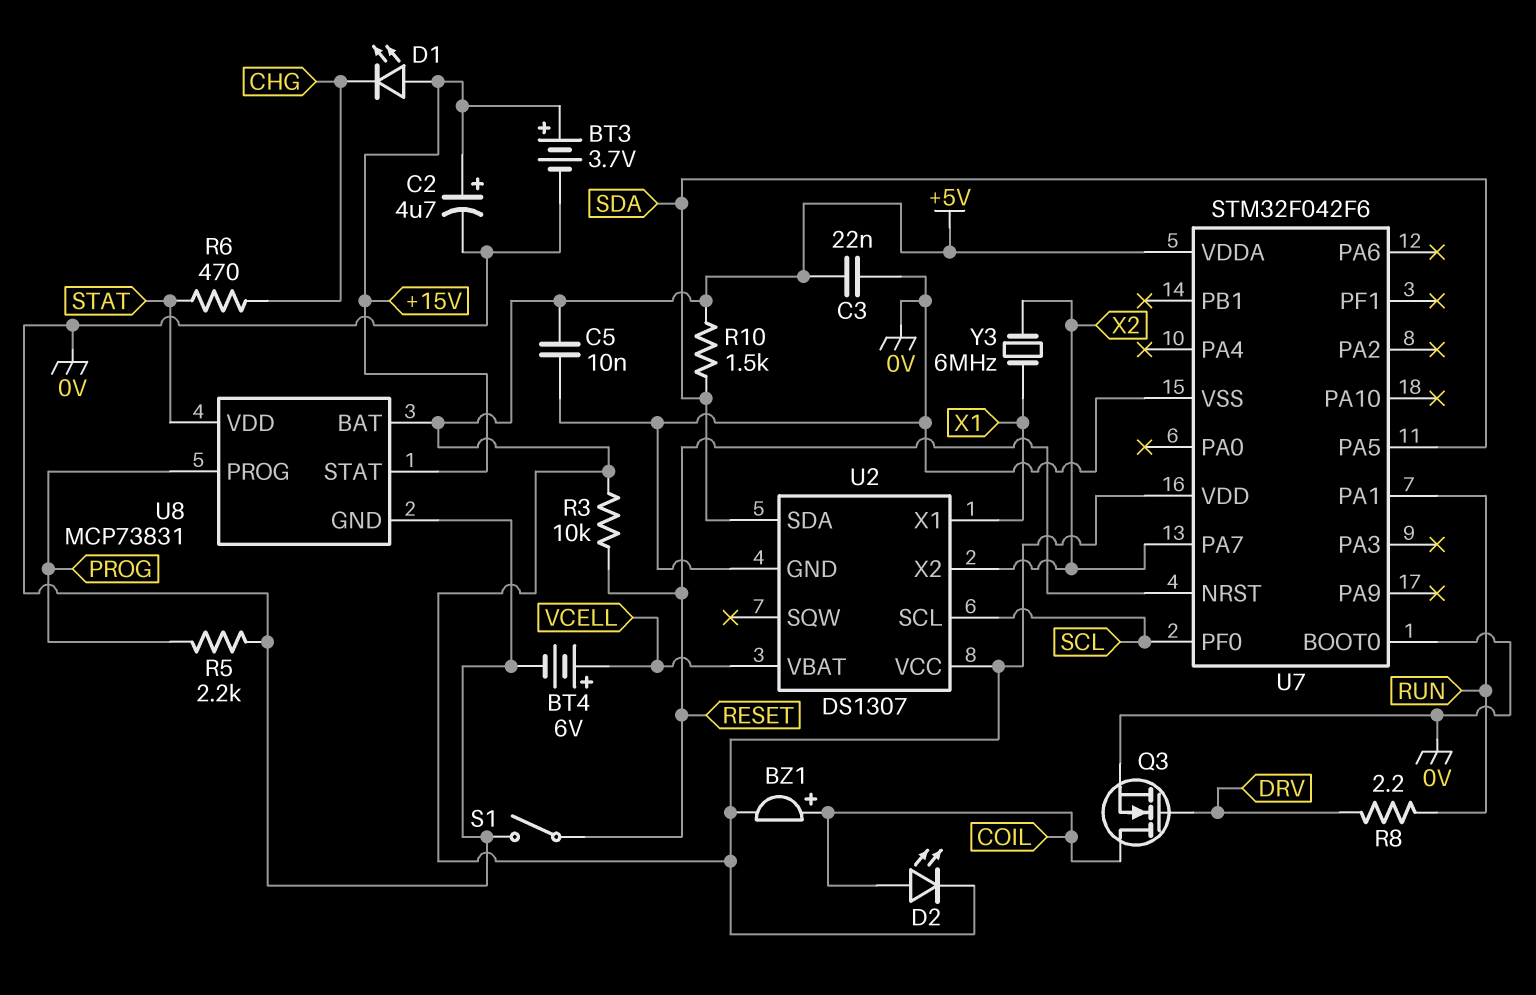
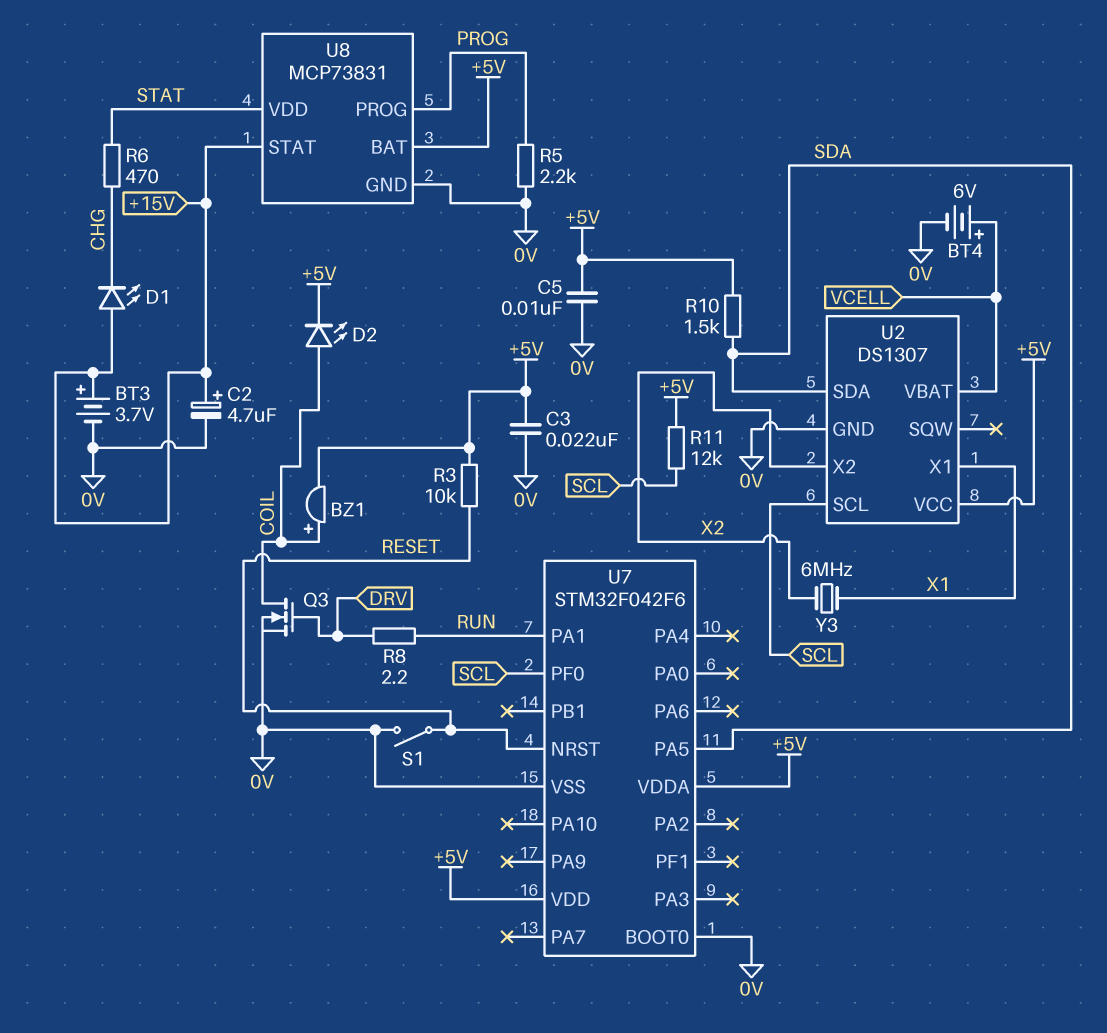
R11: none -> 12k (+5V, SCL)
U7 pin PA7: X2 -> none

